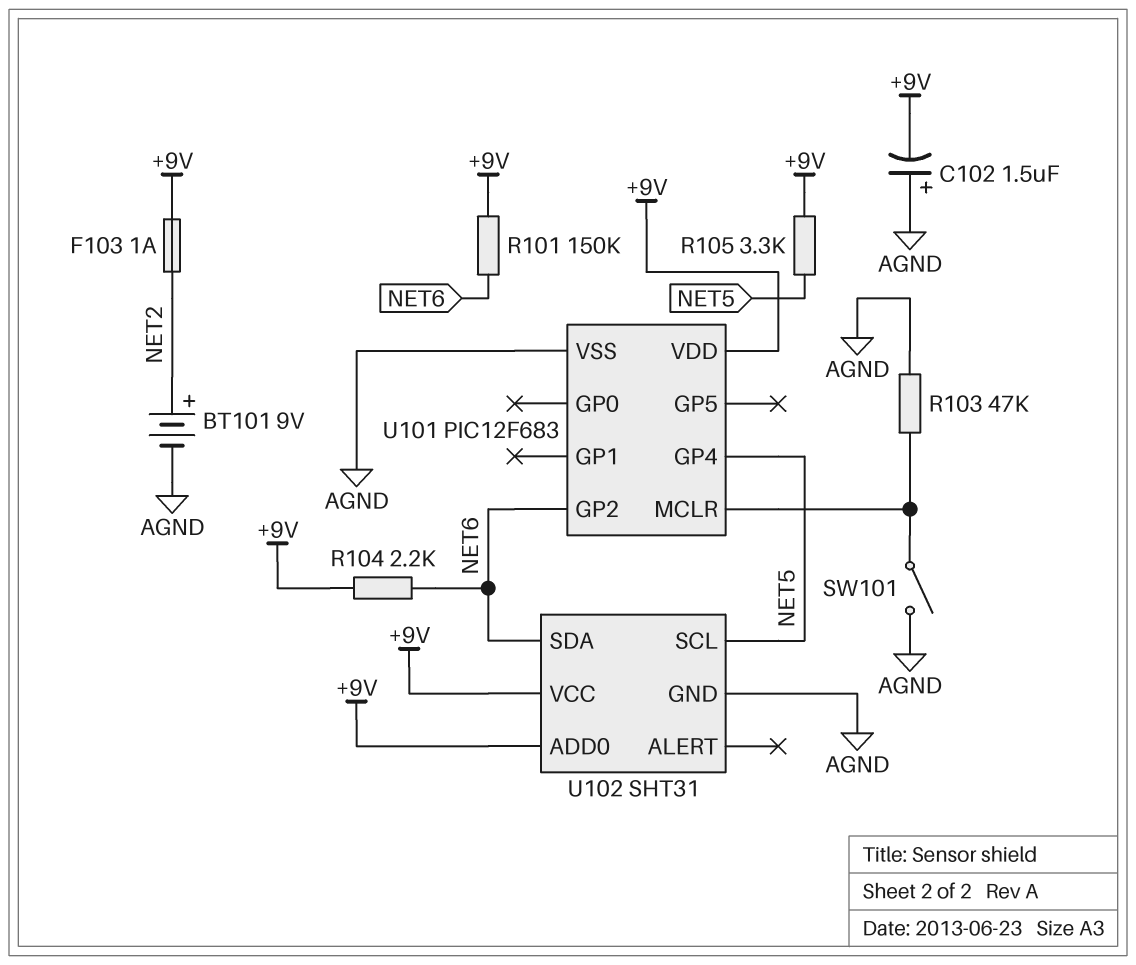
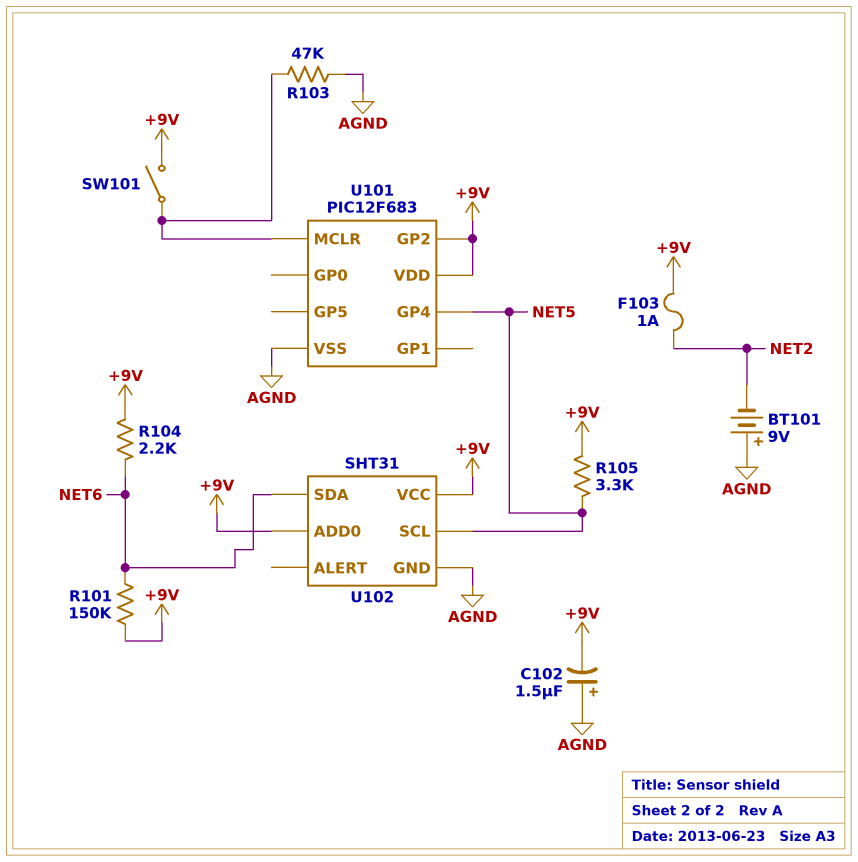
BT101: 9V (plus NET2, minus AGND) -> 9V (plus AGND, minus NET2)
SW101: switch (AGND, U101/MCLR) -> switch (+9V, U101/MCLR)
U101 pin GP2: NET6 -> +9V

